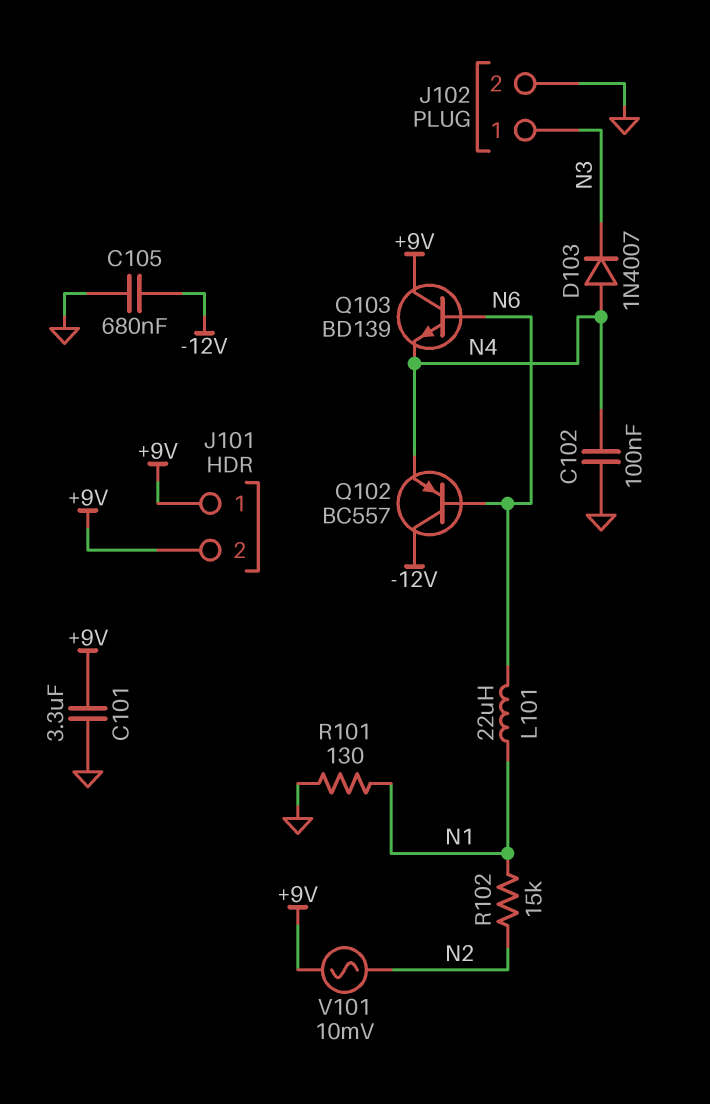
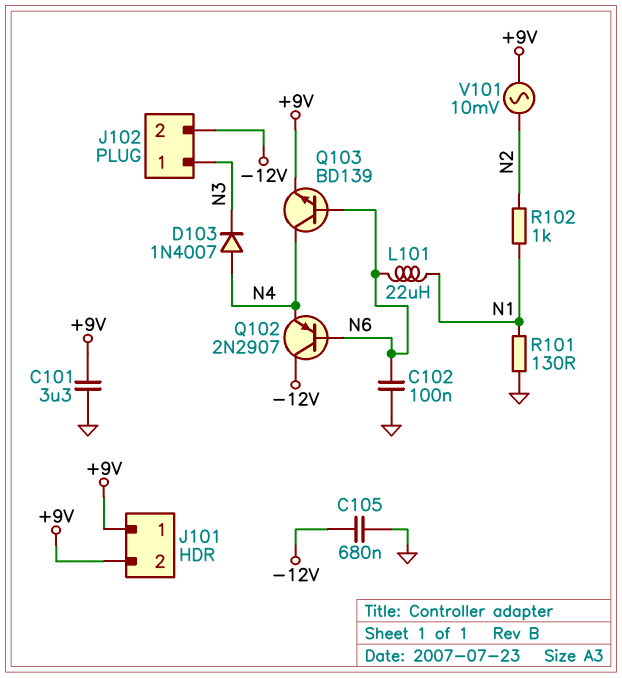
C102: 100nF (GND, N4) -> 100nF (GND, N6)
J102 pin 2: GND -> -12V
Q102: PNP BC557 (B N6, C -12V, E N4) -> PNP 2N2907 (B N6, C -12V, E N4)
Q103: NPN BD139 (B N6, C +9V, E N4) -> NPN BD139 (B N6, C N4, E +9V)
R102: 15k (N1, N2) -> 1k (N1, N2)

